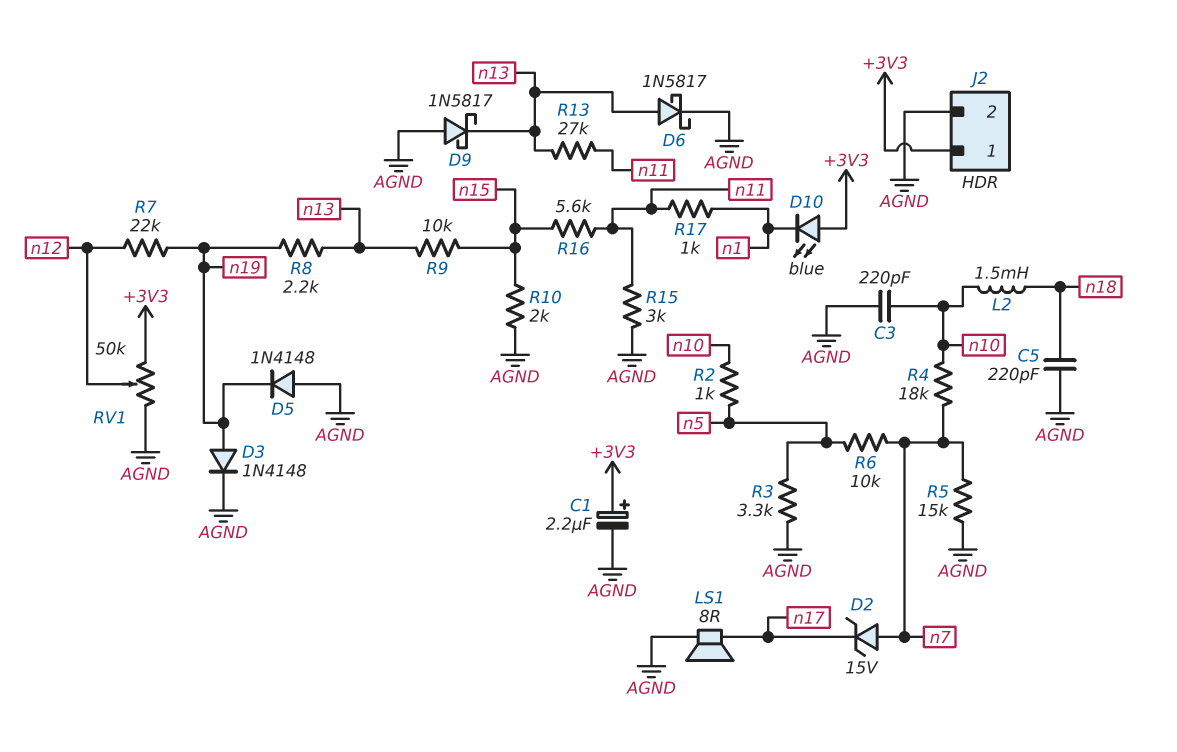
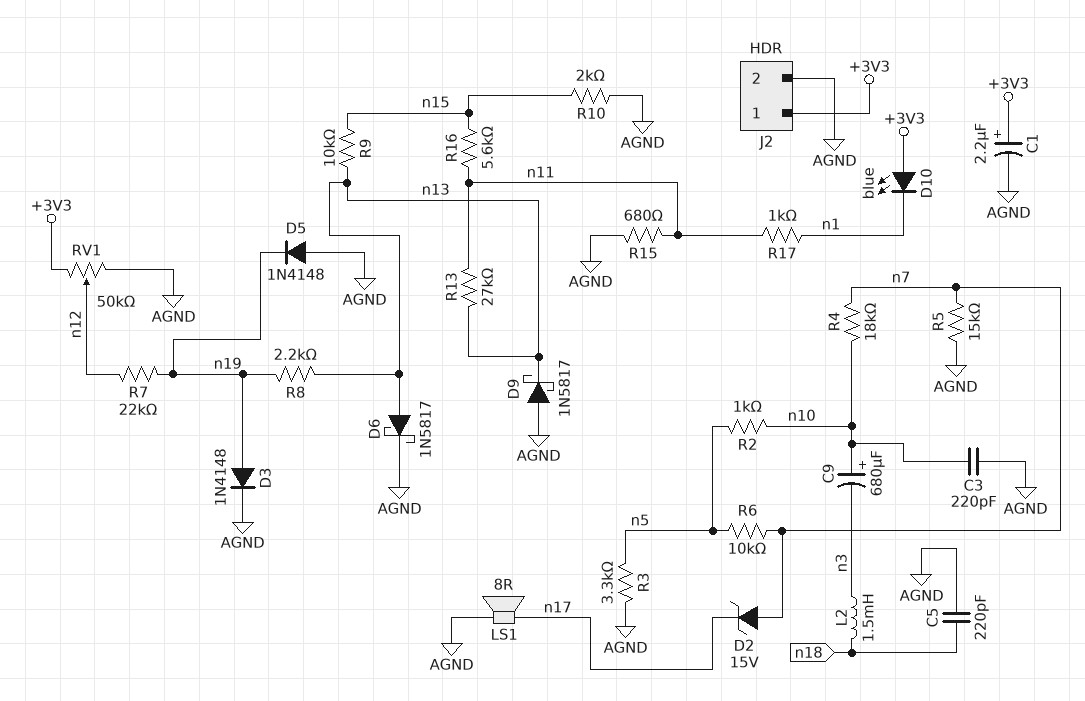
C9: none -> 680uF (plus n10, minus n3)
L2: 1.5mH (n10, n18) -> 1.5mH (n3, n18)
R15: 3k (AGND, n11) -> 680 (AGND, n11)

